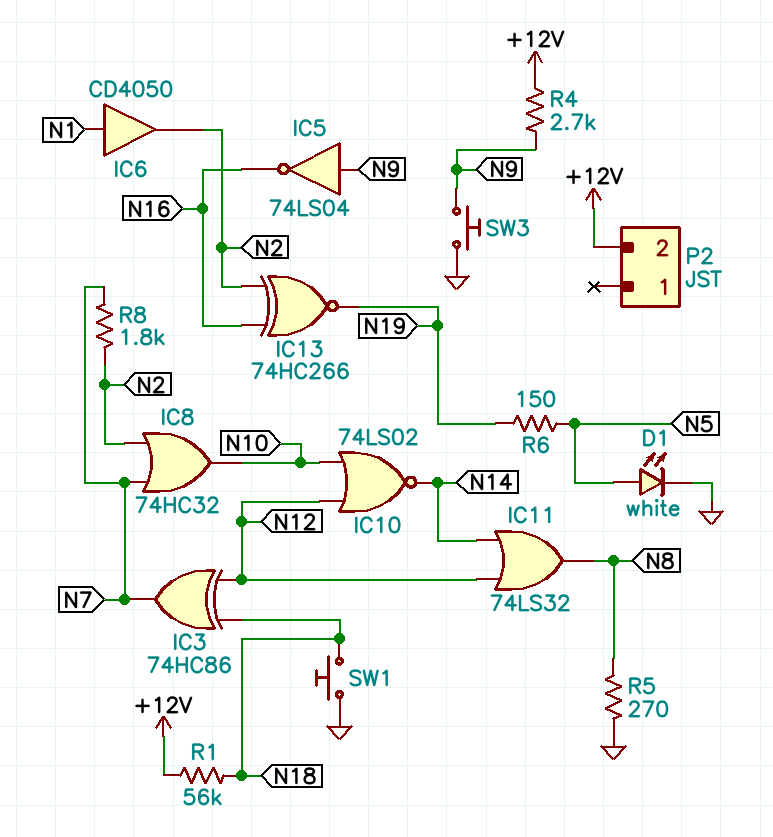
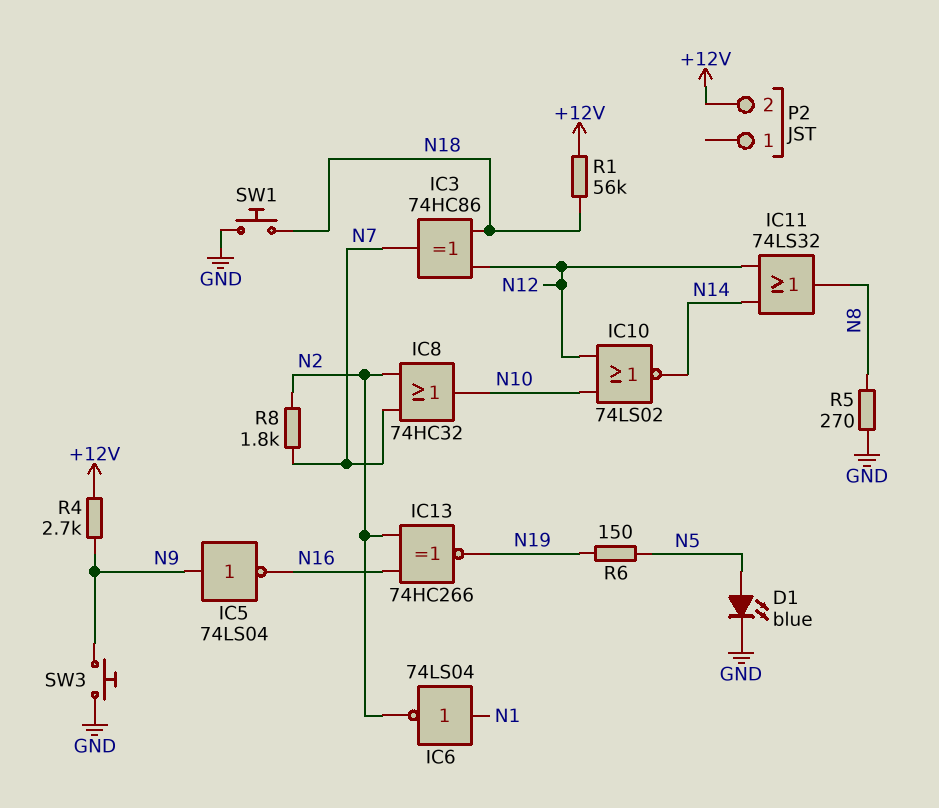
D1: LED white (A N5, K GND) -> LED blue (A N5, K GND)
IC6: buffer CD4050 (in N1, out N2) -> NOT 74LS04 (in N1, out N2)

